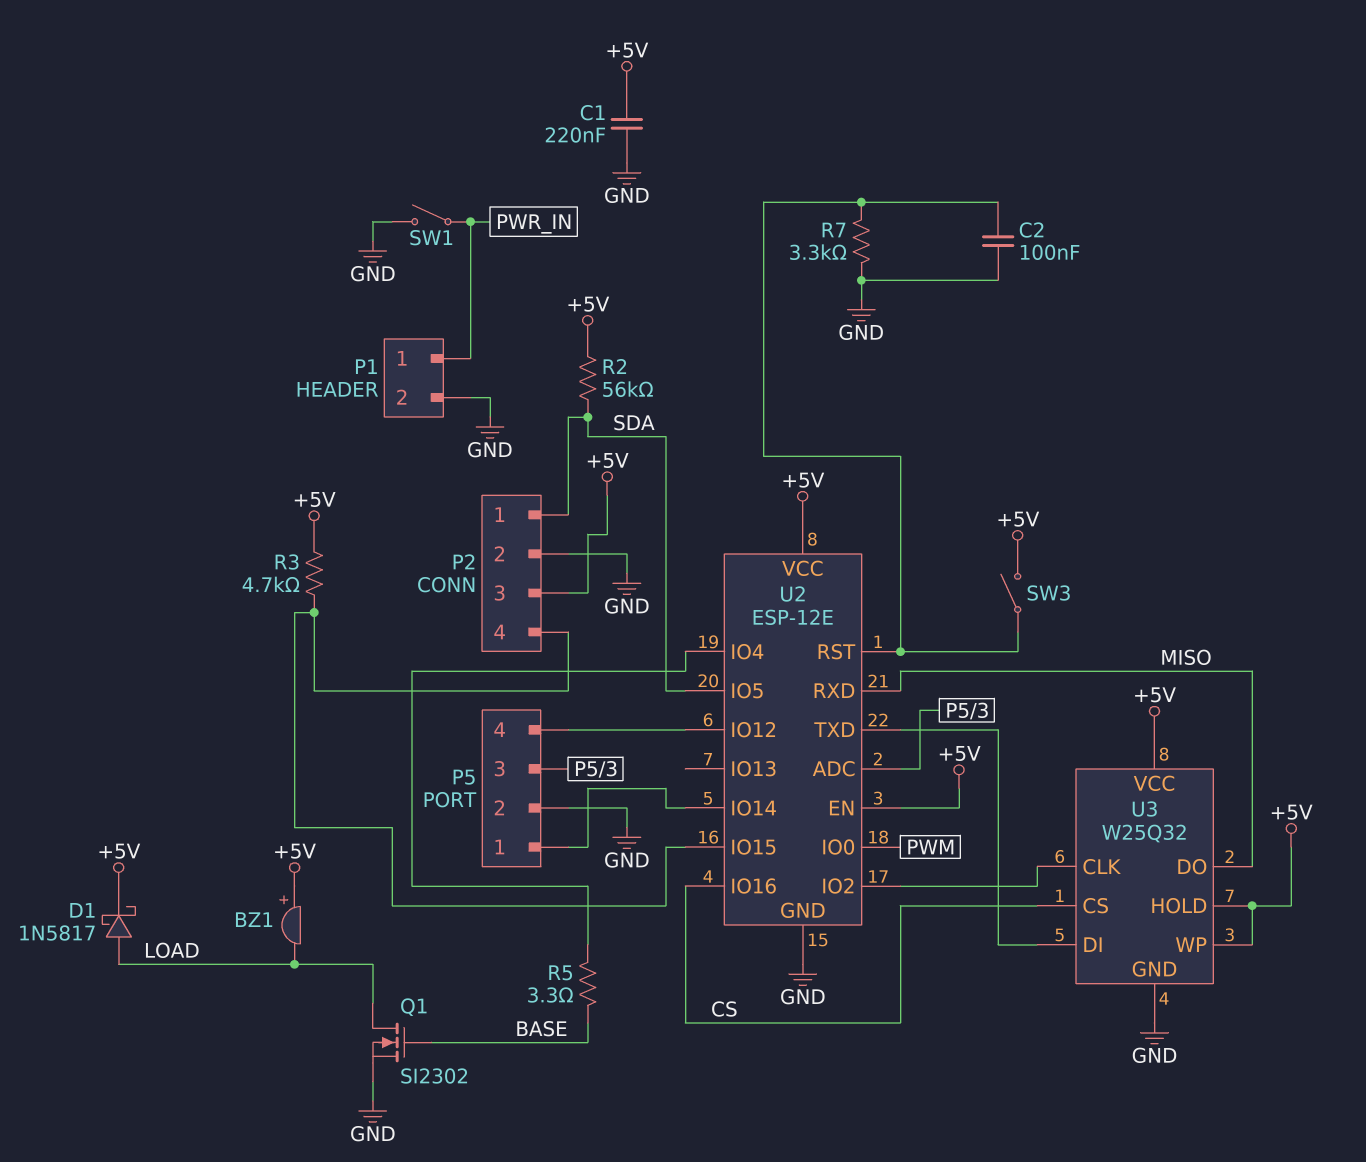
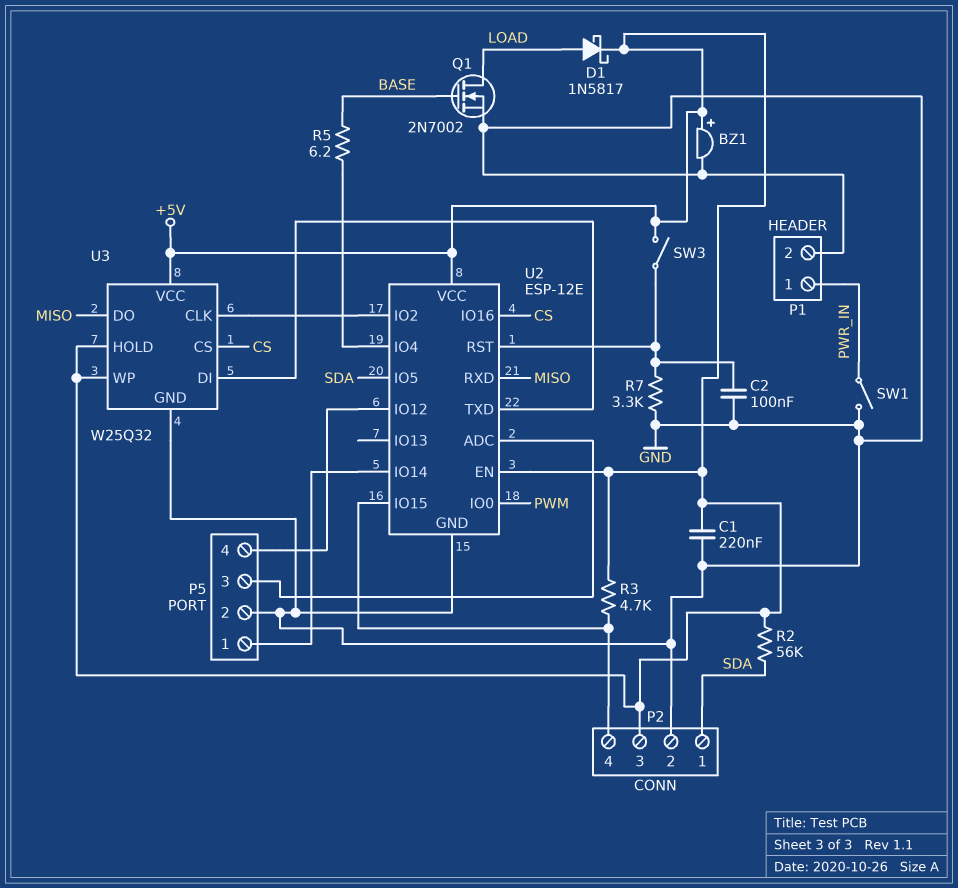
BZ1: buzzer (plus +5V, minus LOAD) -> buzzer (plus +5V, minus GND)
Q1: NMOS SI2302 (G BASE, D LOAD, S GND) -> NMOS 2N7002 (G BASE, D LOAD, S GND)
R5: 3.3 (BASE, U2/IO4) -> 6.2 (BASE, U2/IO4)

